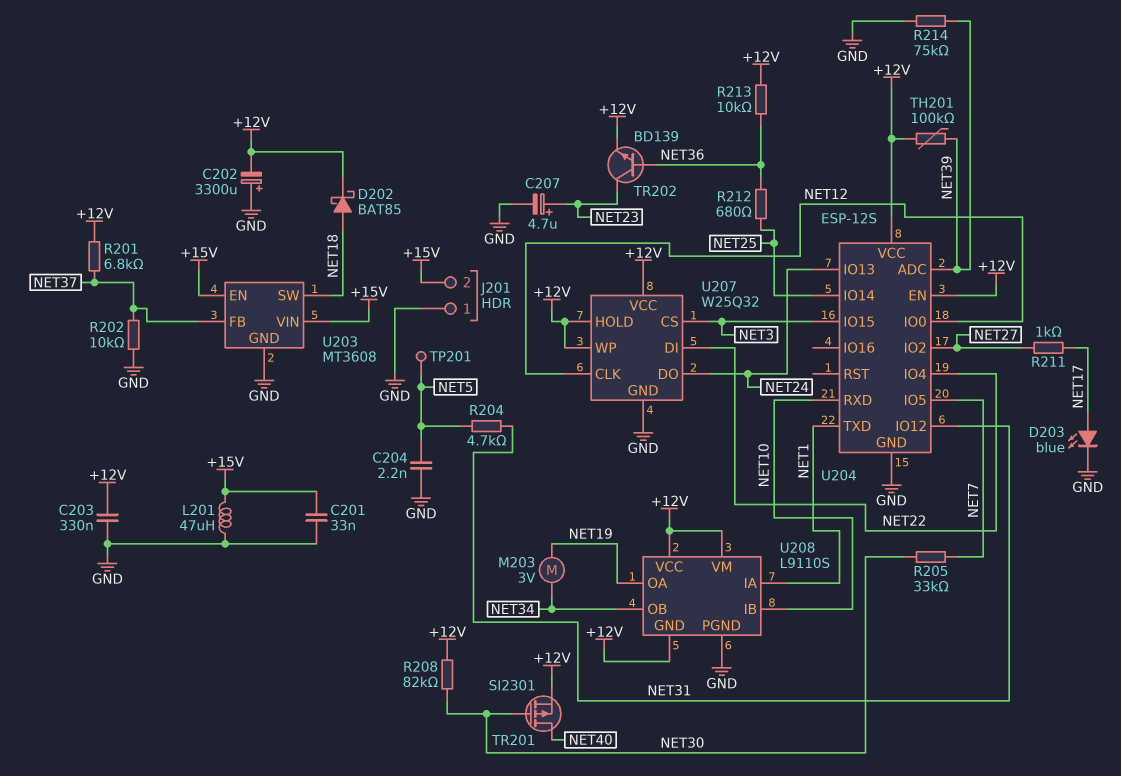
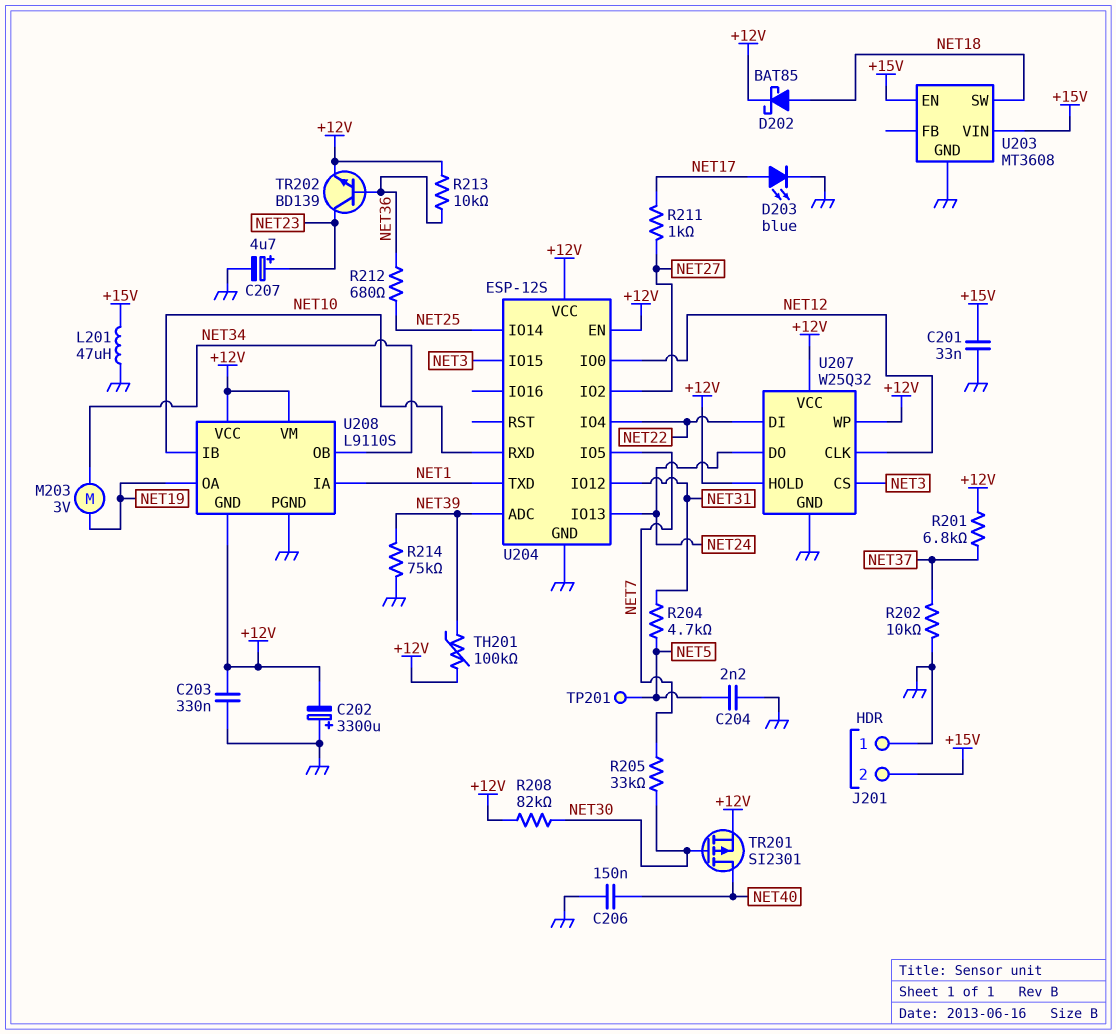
C206: none -> 150nF (GND, NET40)
U203 pin FB: NET37 -> none

